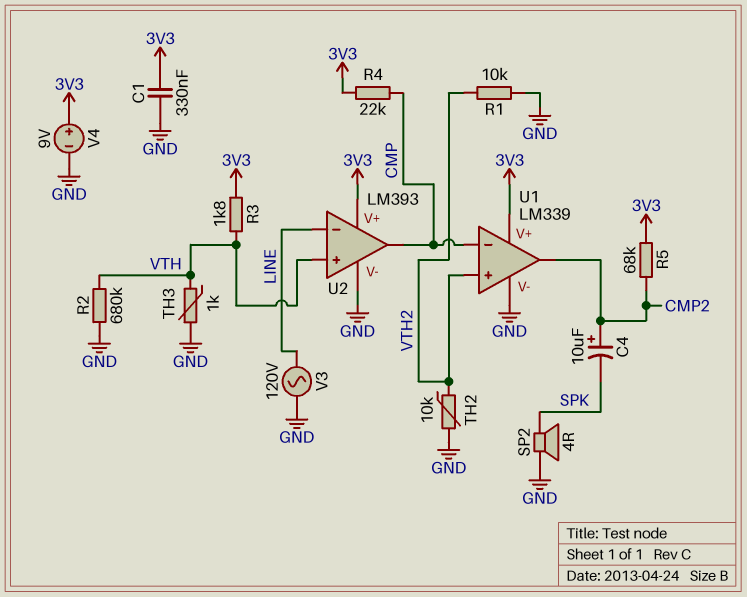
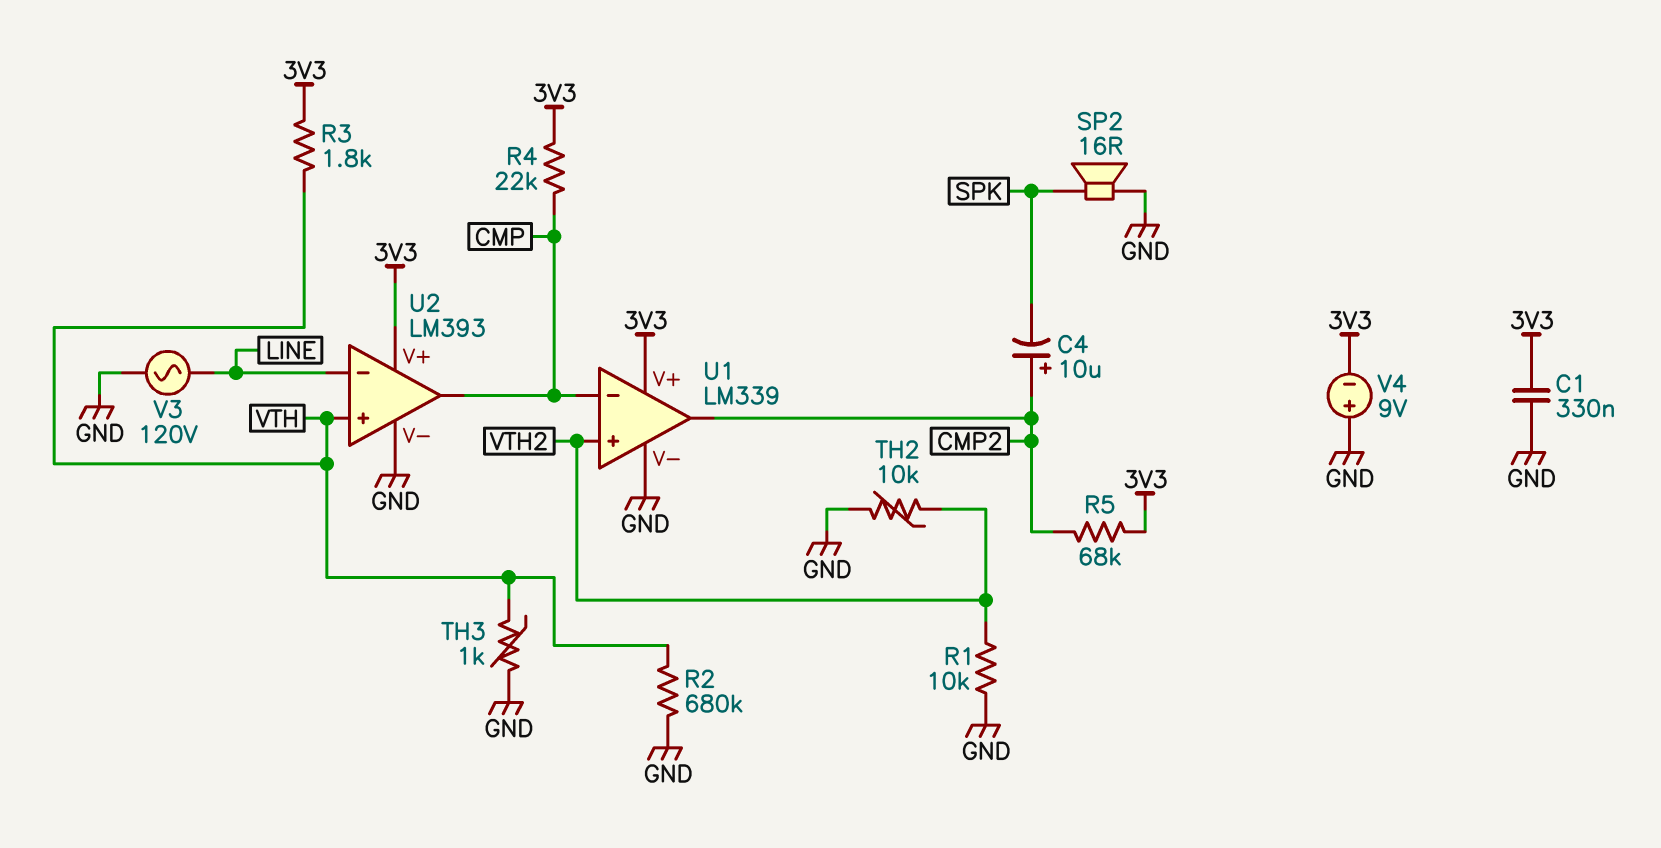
SP2: speaker 4R (GND, SPK) -> speaker 16R (GND, SPK)
V4: 9V (plus 3V3, minus GND) -> 9V (plus GND, minus 3V3)

